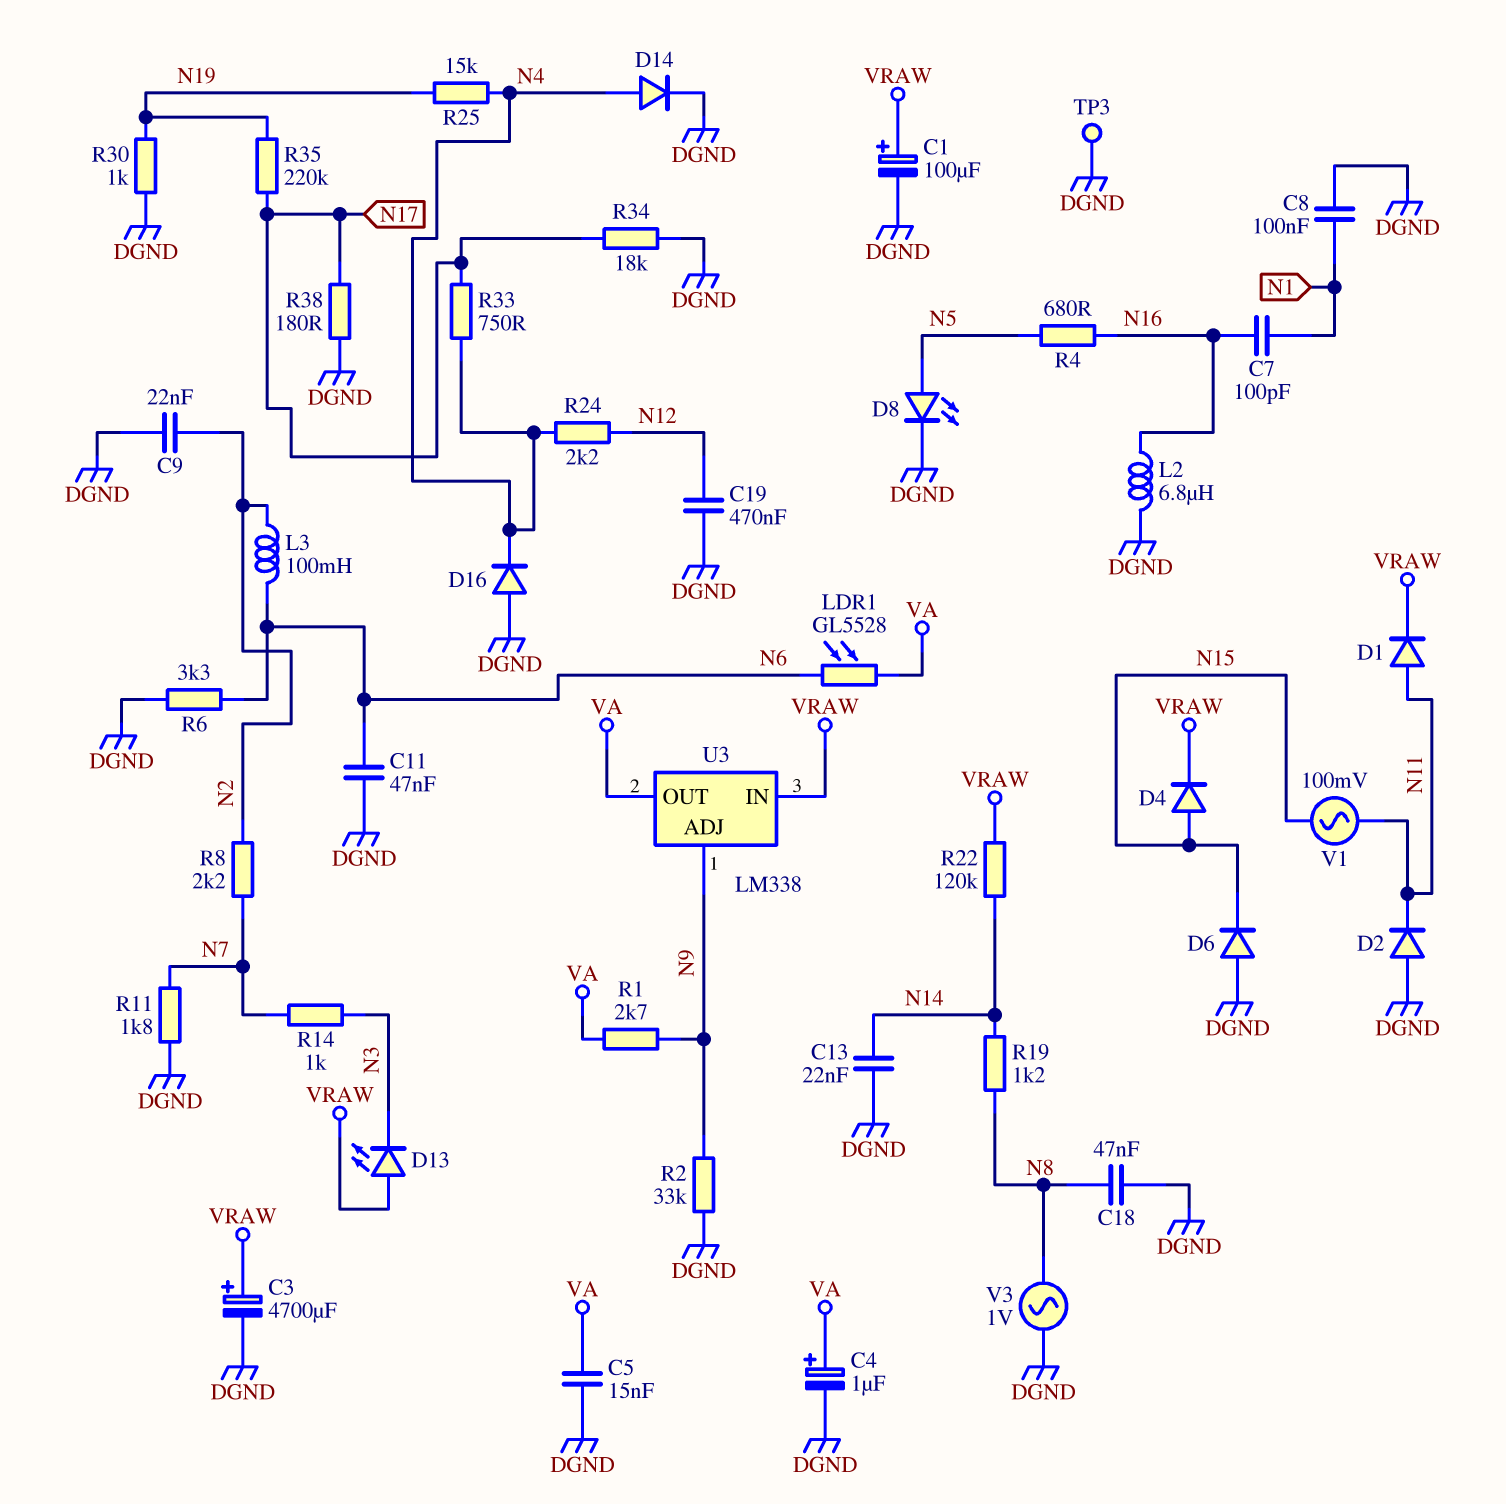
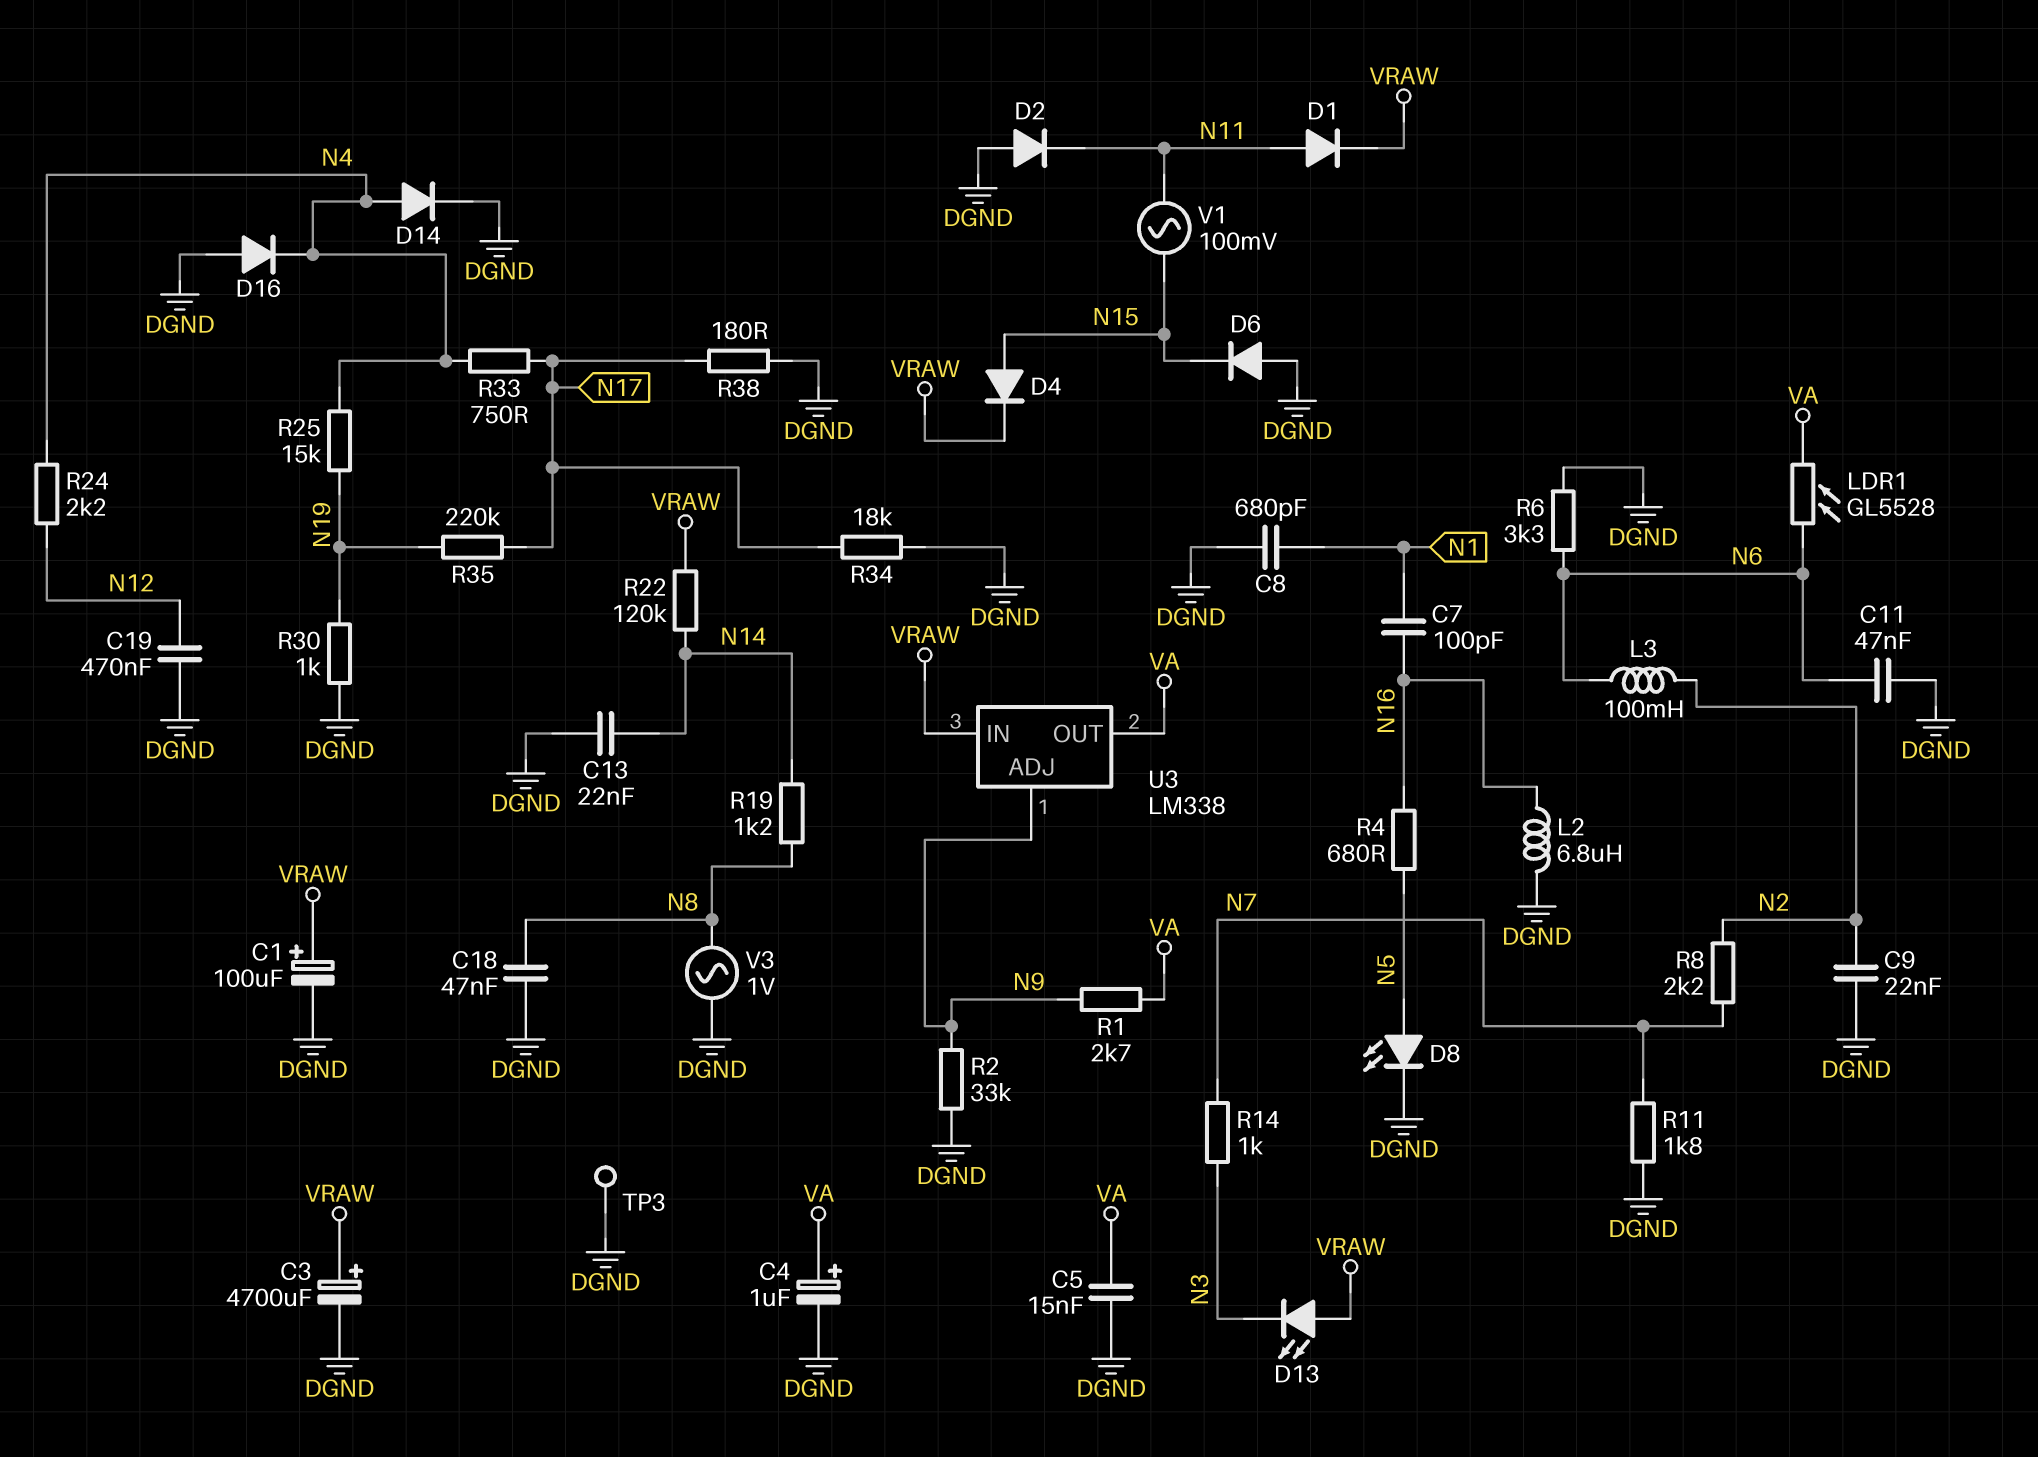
C8: 100nF (DGND, N1) -> 680pF (DGND, N1)

